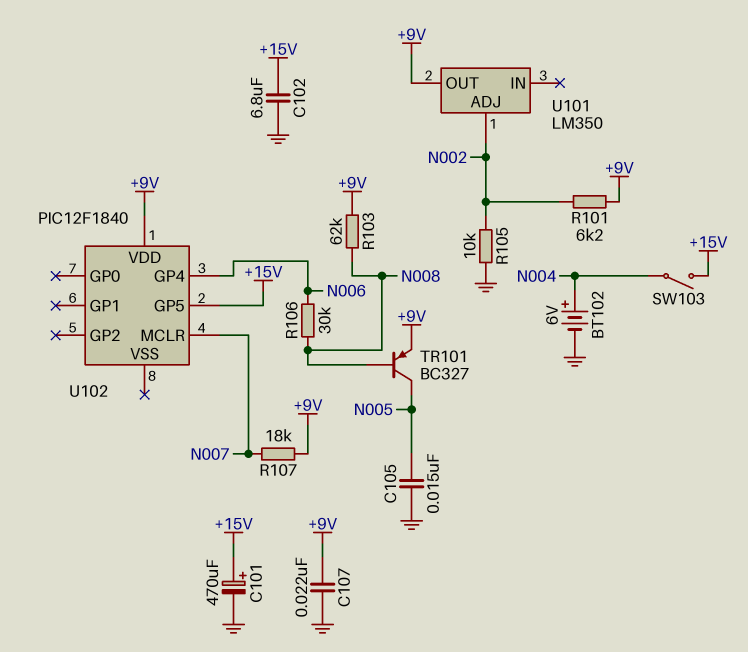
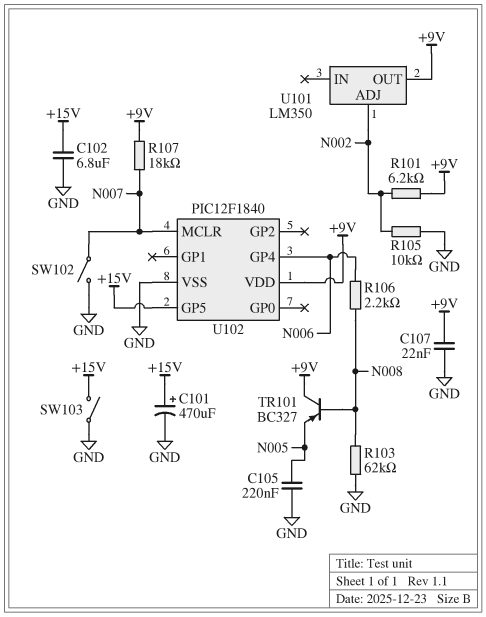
BT102: 6V (plus N004, minus GND) -> none
C105: 15nF (GND, N005) -> 220nF (GND, N005)
R103: 62k (+9V, N008) -> 62k (GND, N008)
R106: 30k (N006, N008) -> 2.2k (N006, N008)
SW102: none -> switch (GND, N007)
SW103: switch (+15V, N004) -> switch (+15V, GND)
TR101: PNP BC327 (B N008, C N005, E +9V) -> PNP BC327 (B N008, C +9V, E N005)
U102 pin VSS: none -> GND

